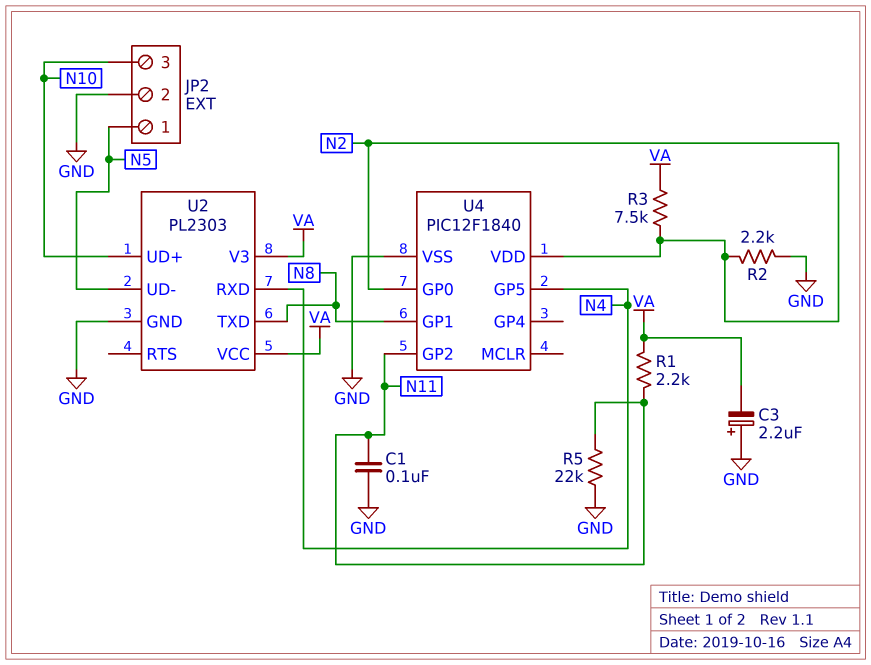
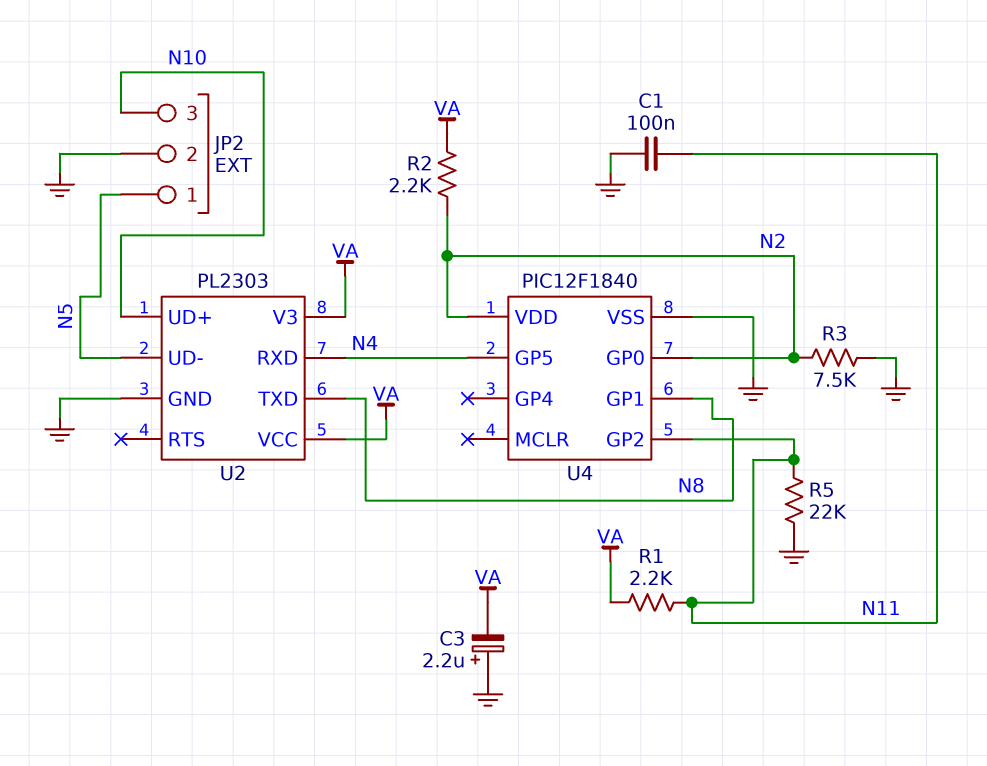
R2: 2.2k (GND, N2) -> 2.2k (N2, VA)
R3: 7.5k (N2, VA) -> 7.5k (GND, N2)

